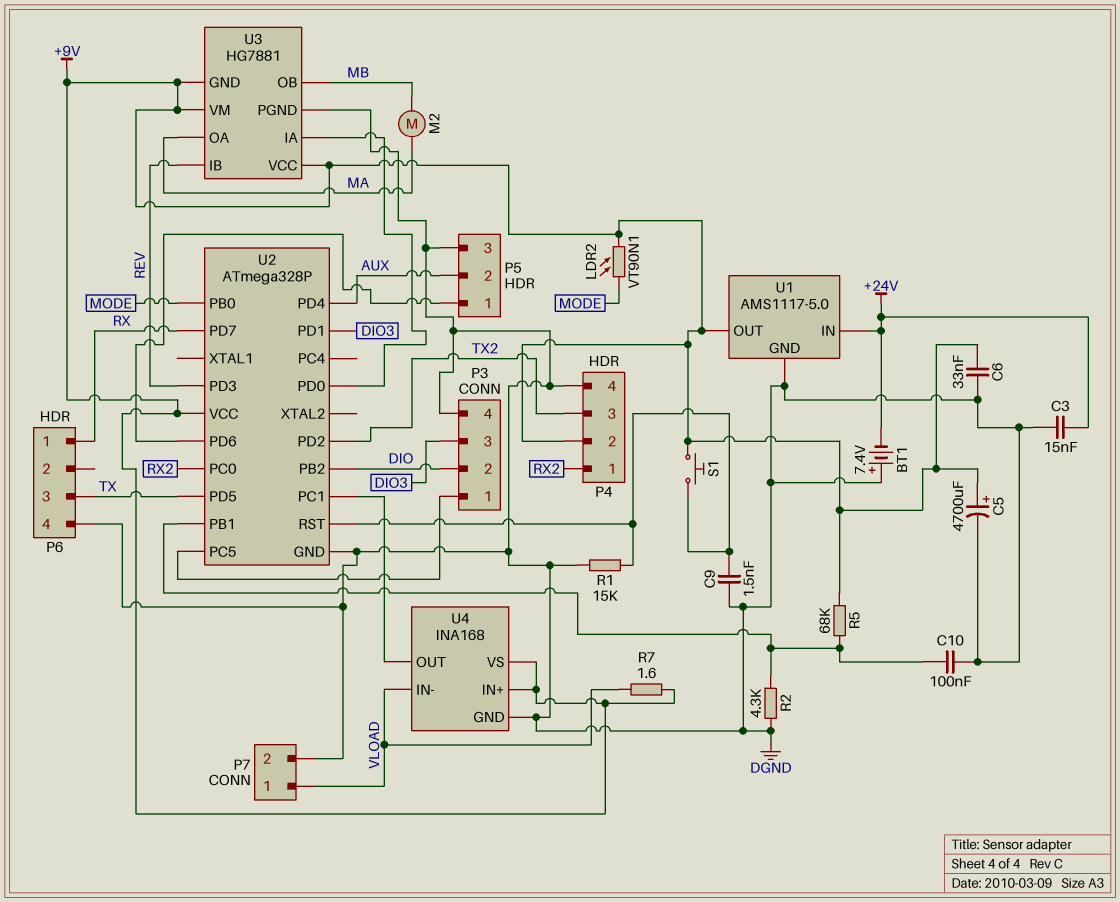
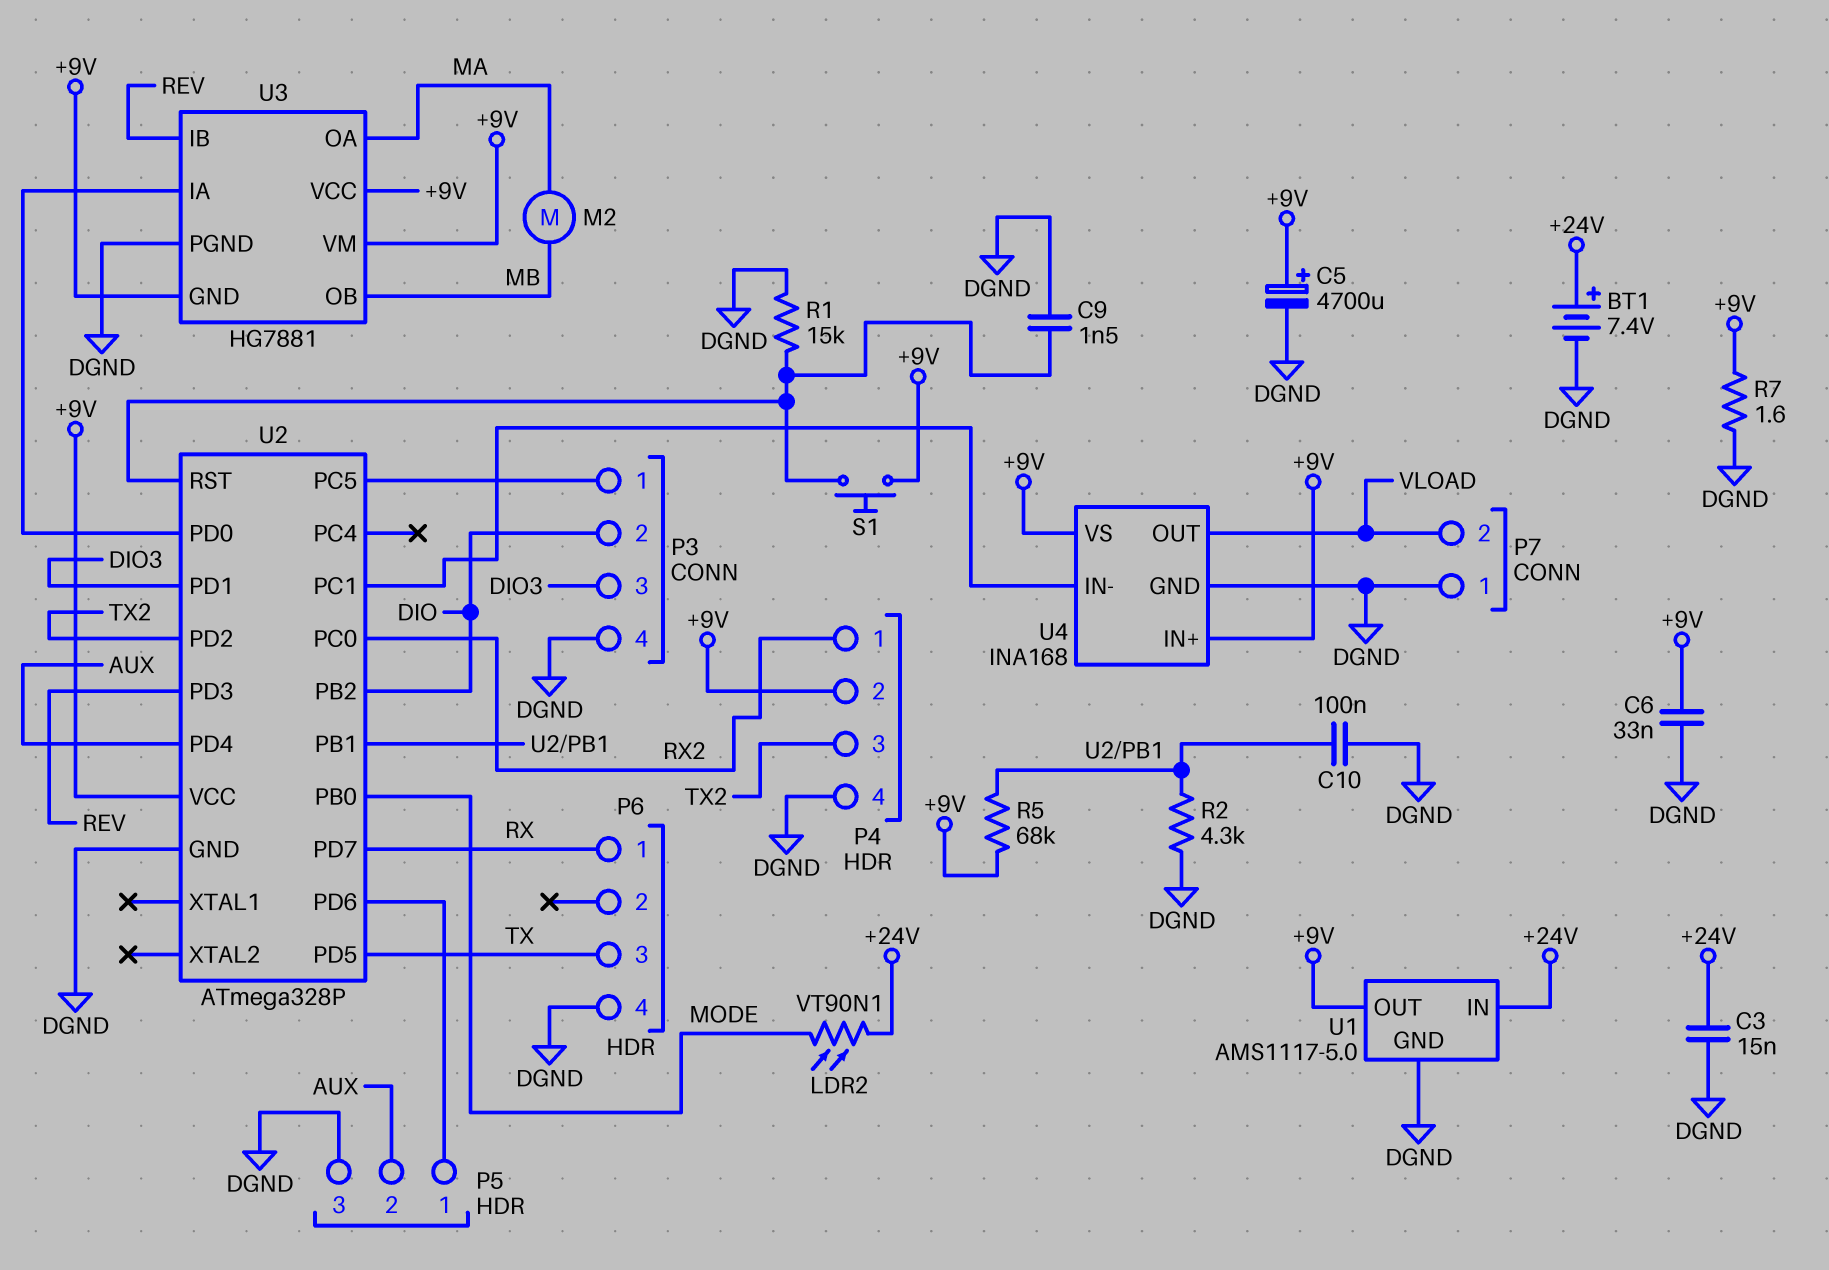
BT1: 7.4V (plus DGND, minus +24V) -> 7.4V (plus +24V, minus DGND)
LDR2: VT90N1 (+9V, MODE) -> VT90N1 (+24V, MODE)
P7 pin 1: VLOAD -> DGND
P7 pin 2: DGND -> VLOAD
R7: 1.6 (+9V, VLOAD) -> 1.6 (+9V, DGND)
U4 pin IN-: VLOAD -> U2/PC1
U4 pin OUT: U2/PC1 -> VLOAD

